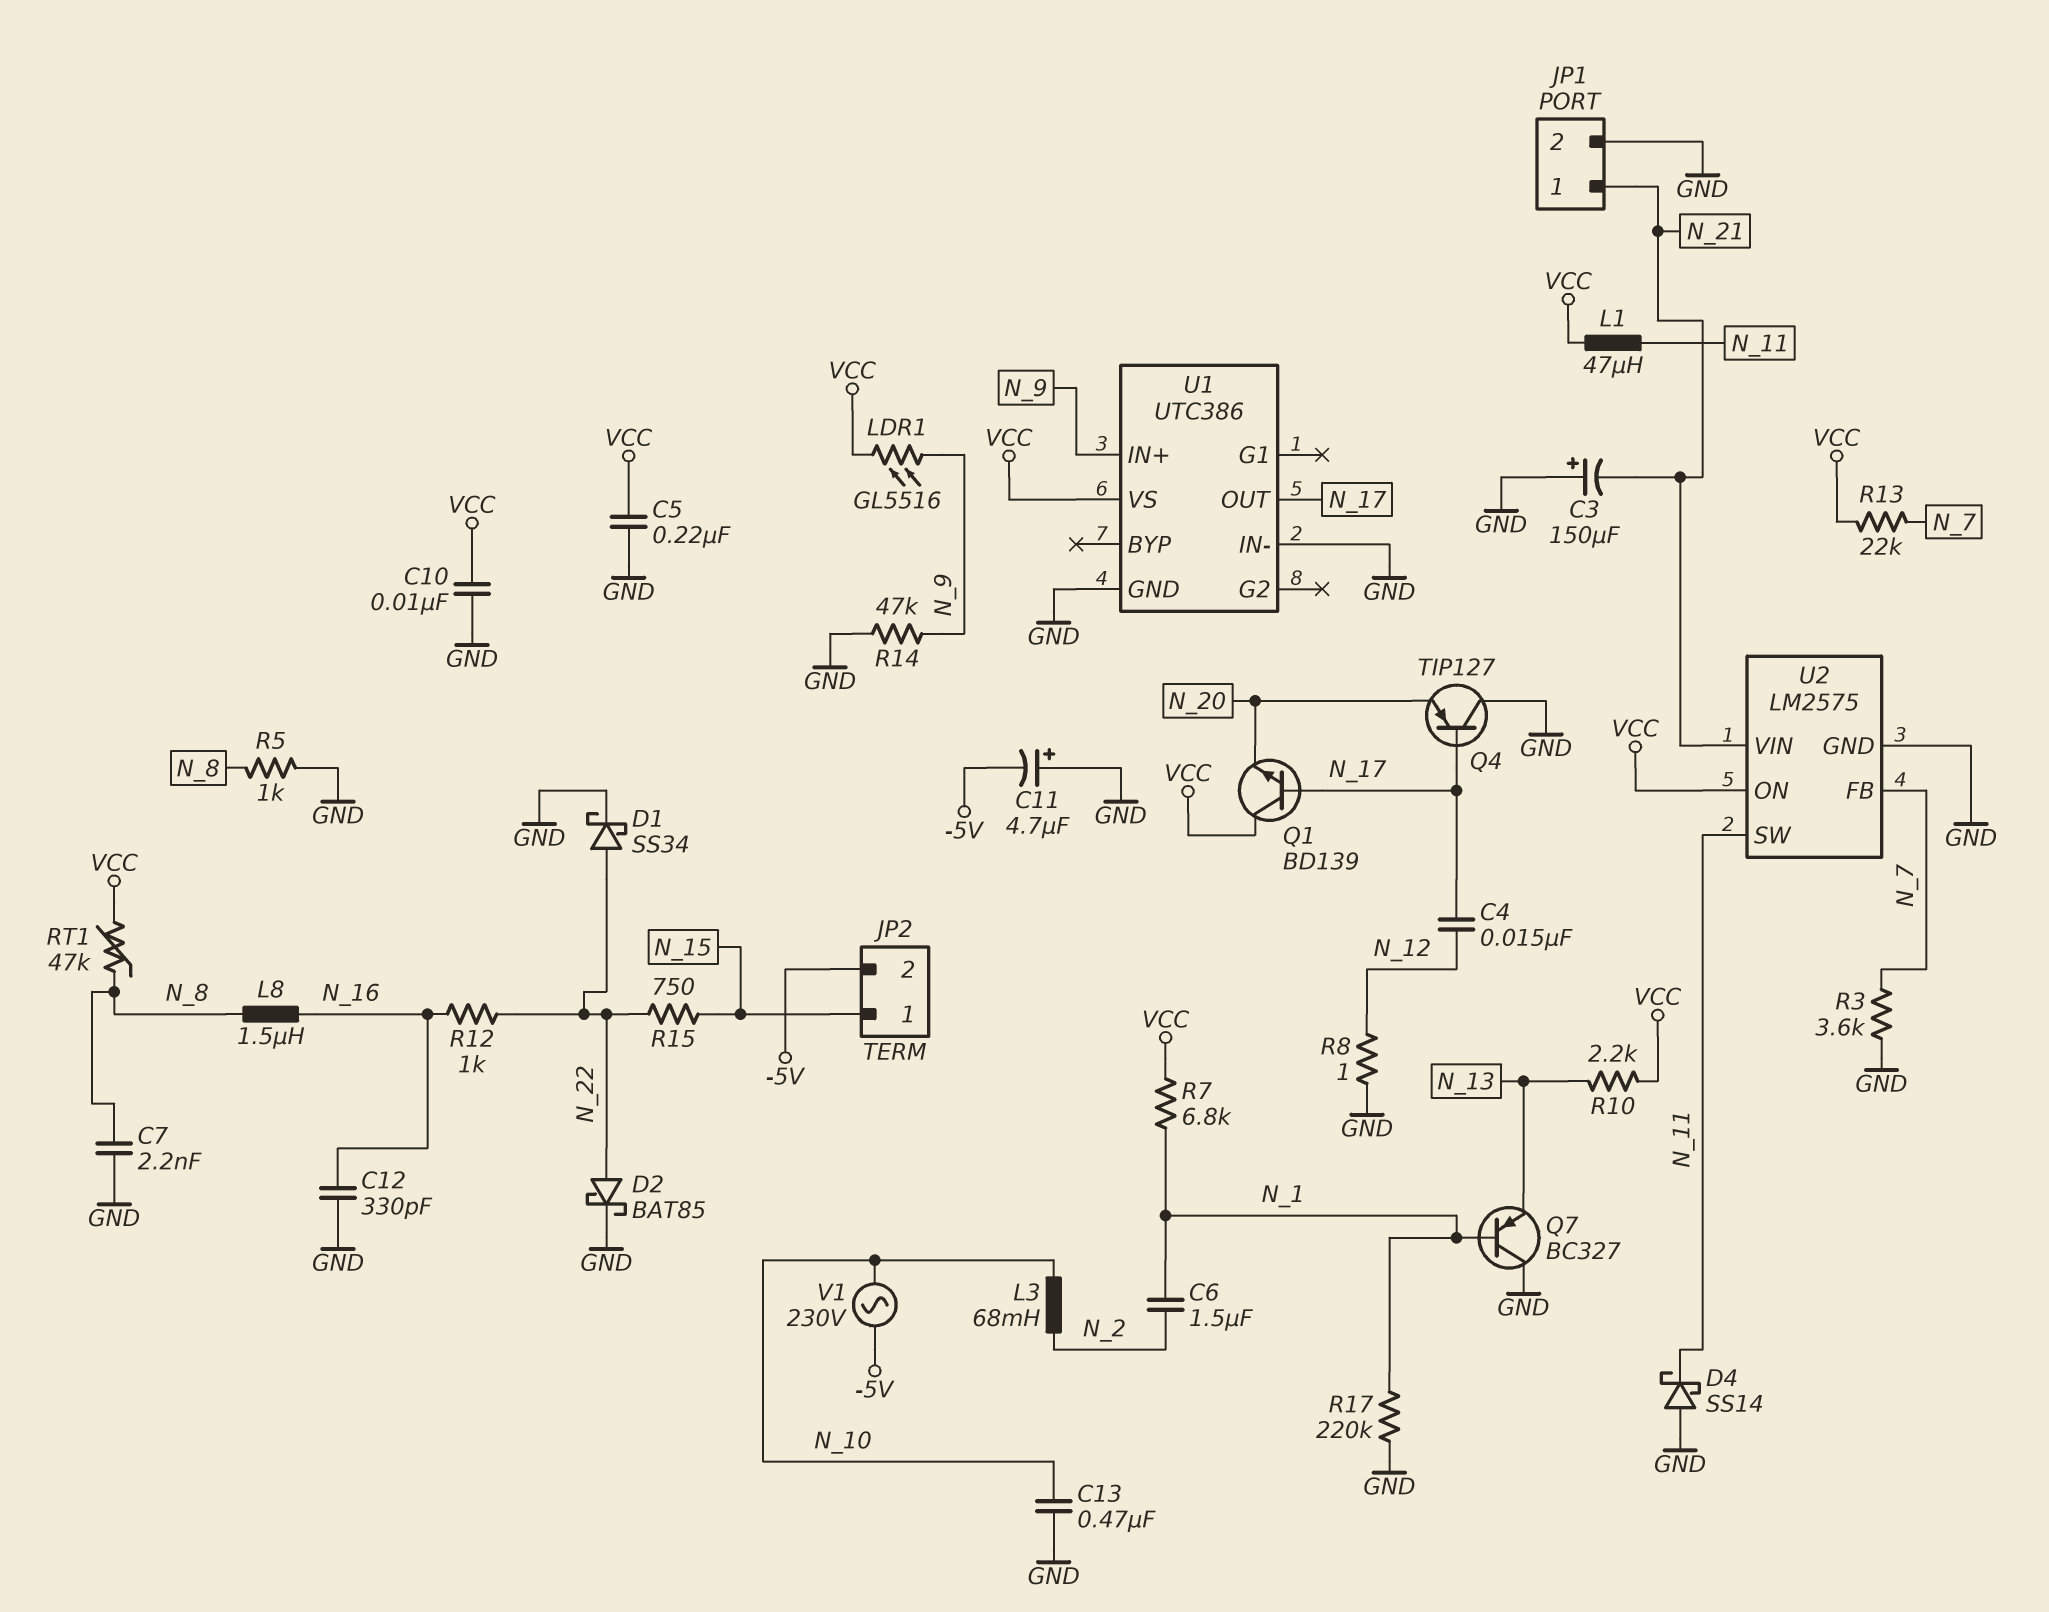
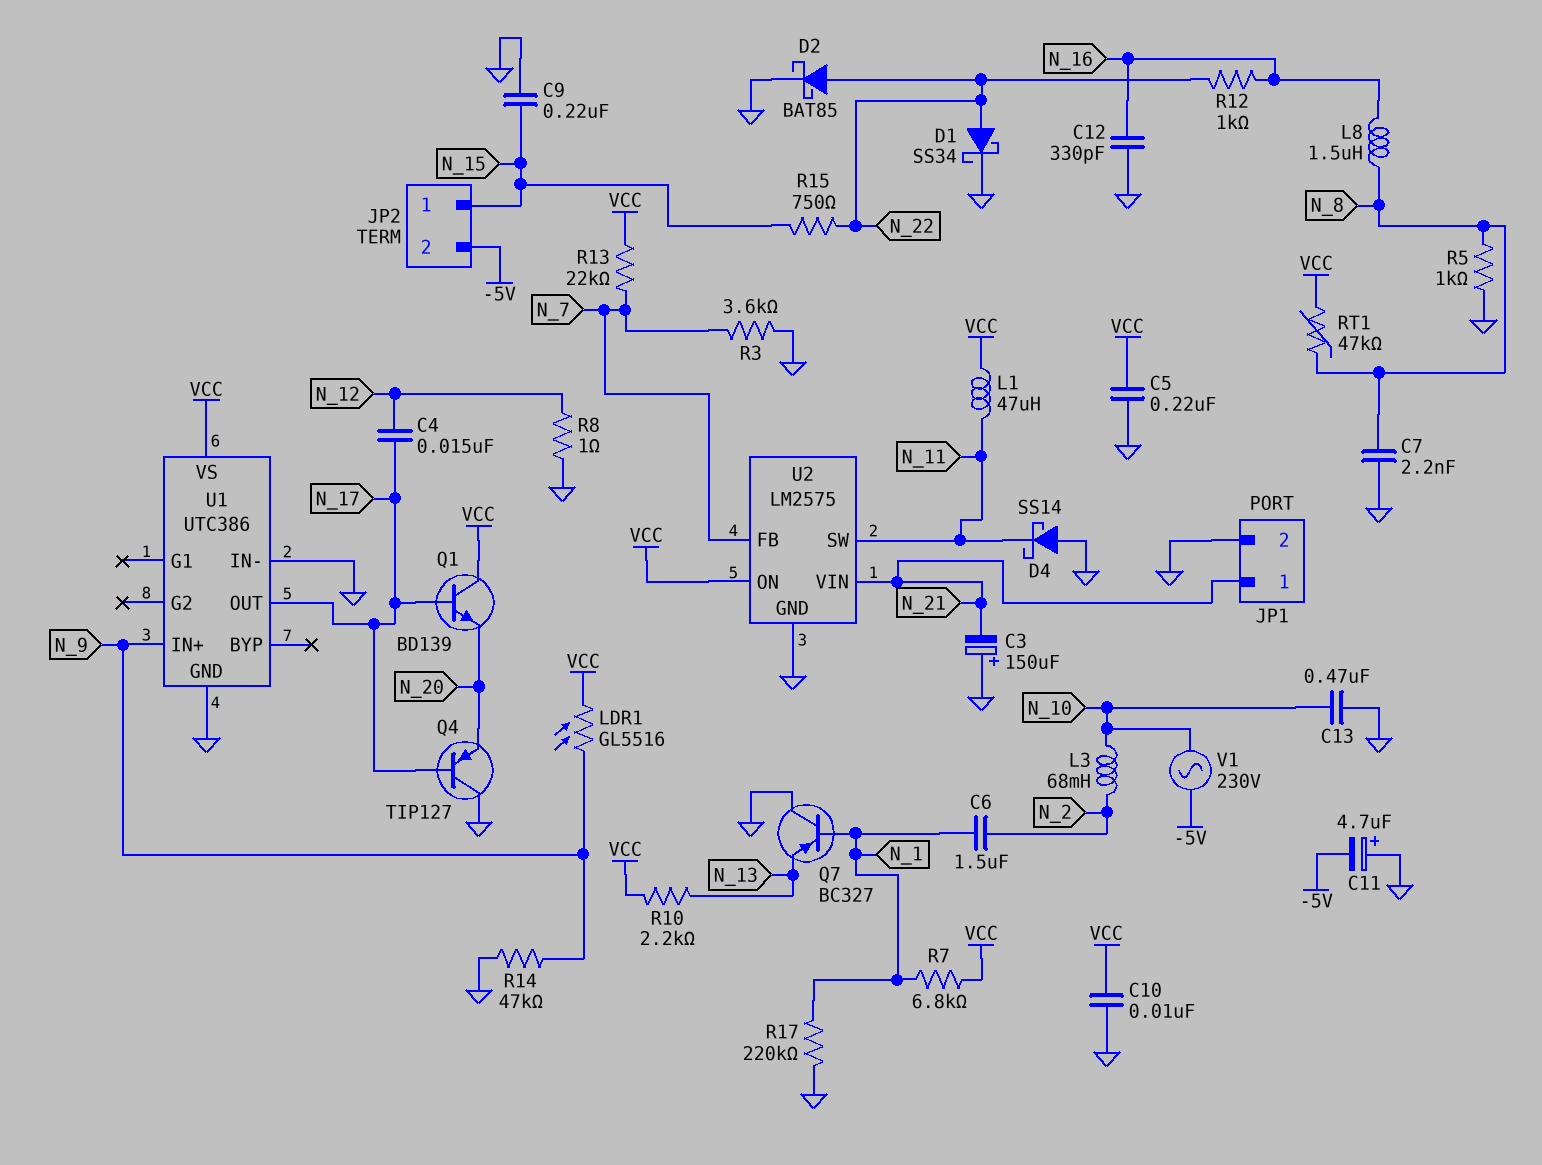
C9: none -> 220nF (GND, N_15)

